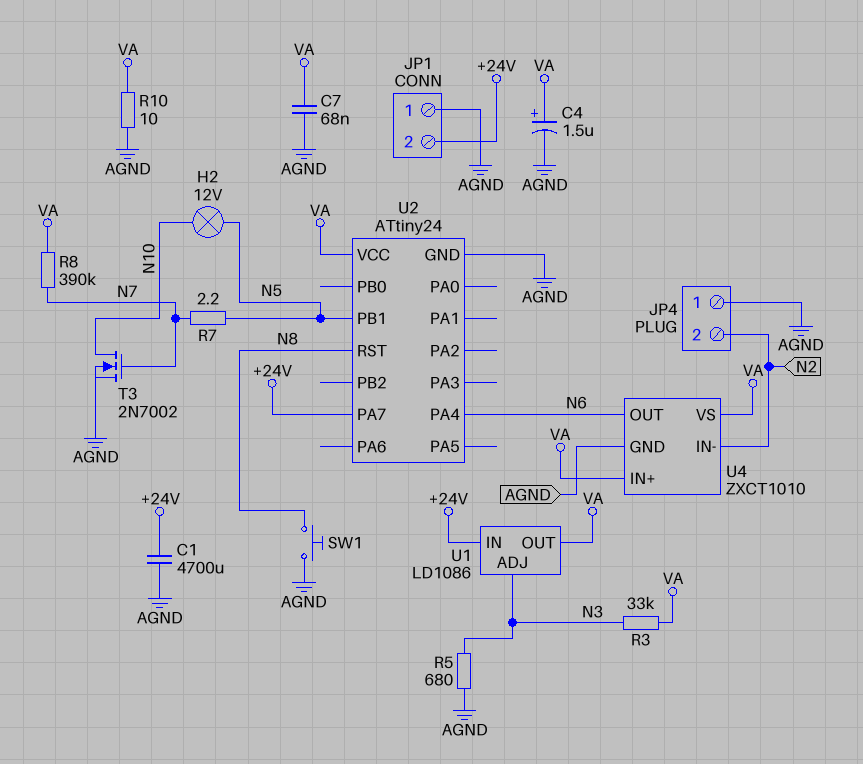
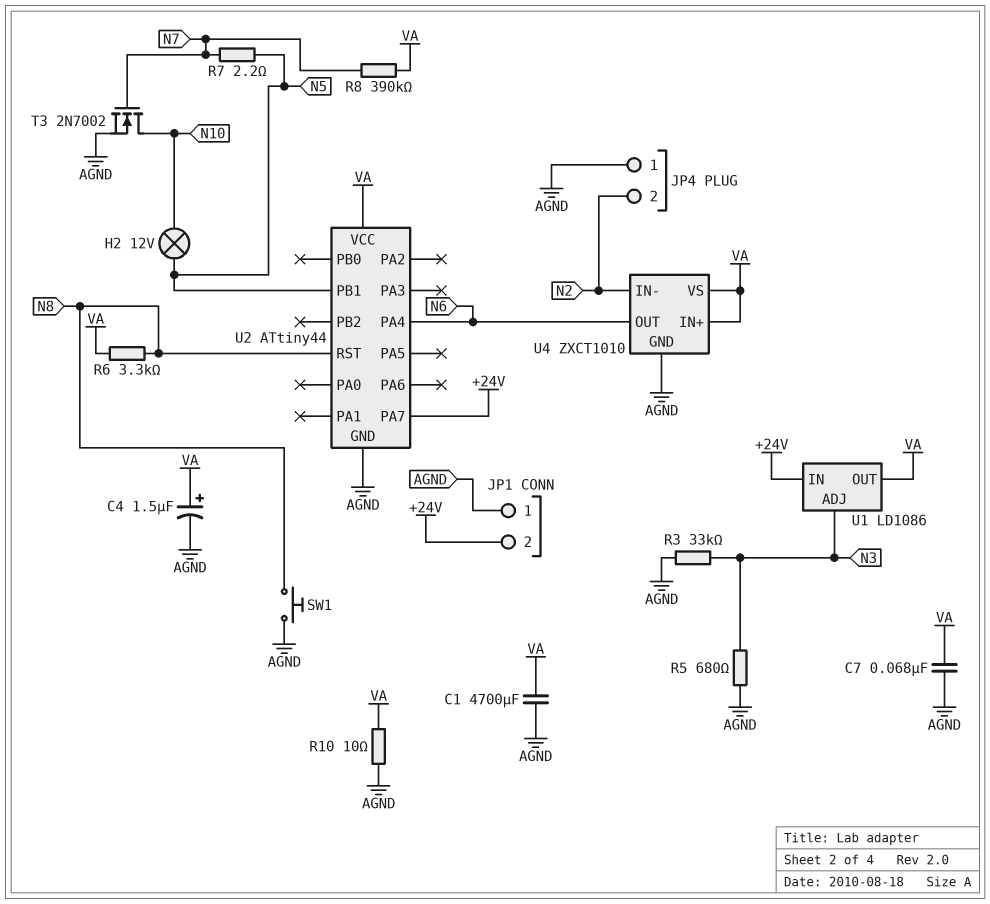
C1: 4700uF (+24V, AGND) -> 4700uF (AGND, VA)
R3: 33k (N3, VA) -> 33k (AGND, N3)
R6: none -> 3.3k (N8, VA)
U2: ATtiny24 -> ATtiny44

